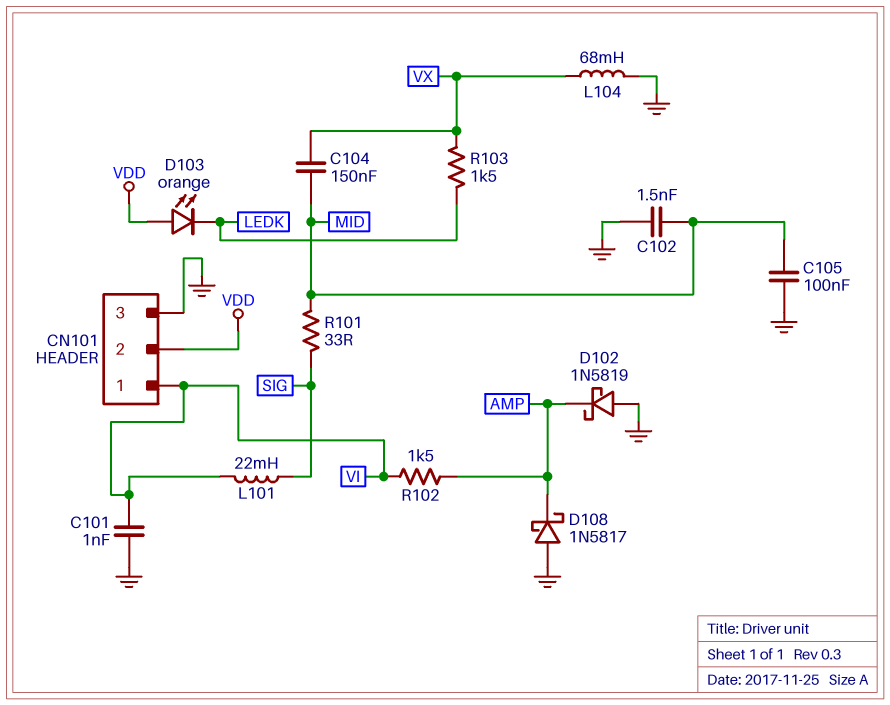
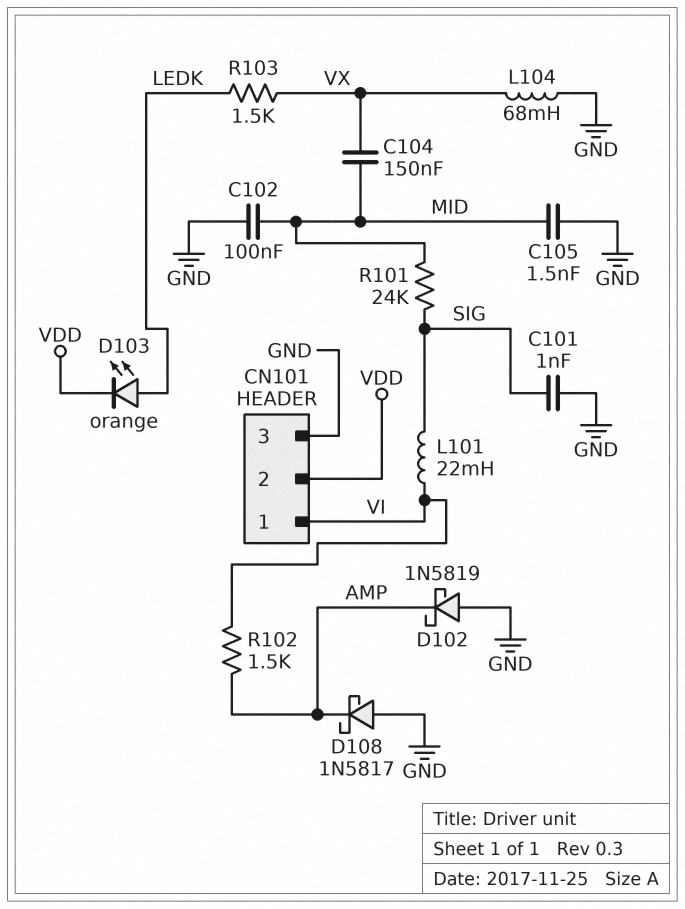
C101: 1nF (GND, VI) -> 1nF (GND, SIG)
C102: 1.5nF (GND, MID) -> 100nF (GND, MID)
C105: 100nF (GND, MID) -> 1.5nF (GND, MID)
D103: LED orange (A VDD, K LEDK) -> LED orange (A LEDK, K VDD)
R101: 33 (MID, SIG) -> 24k (MID, SIG)

